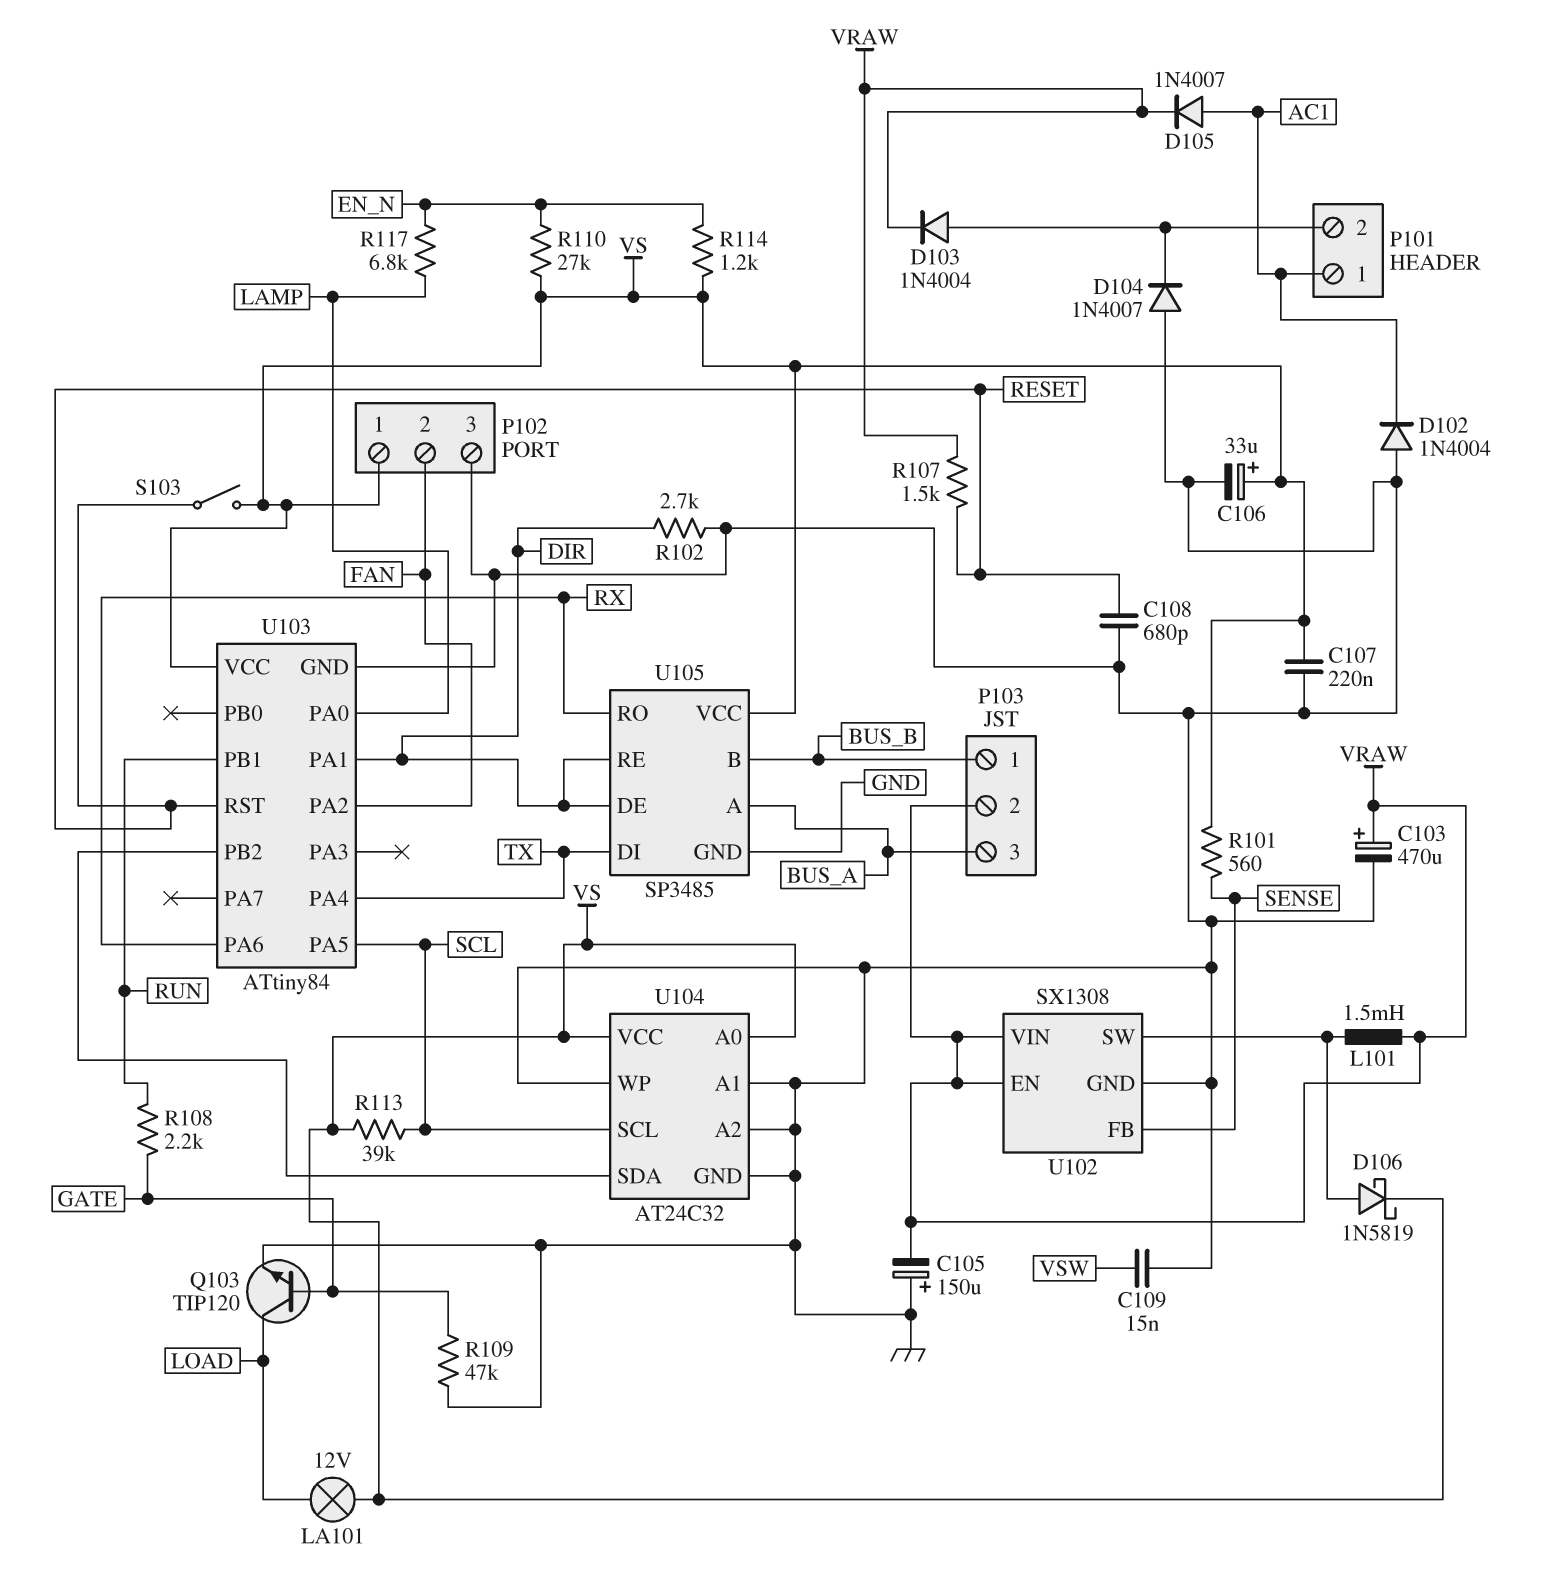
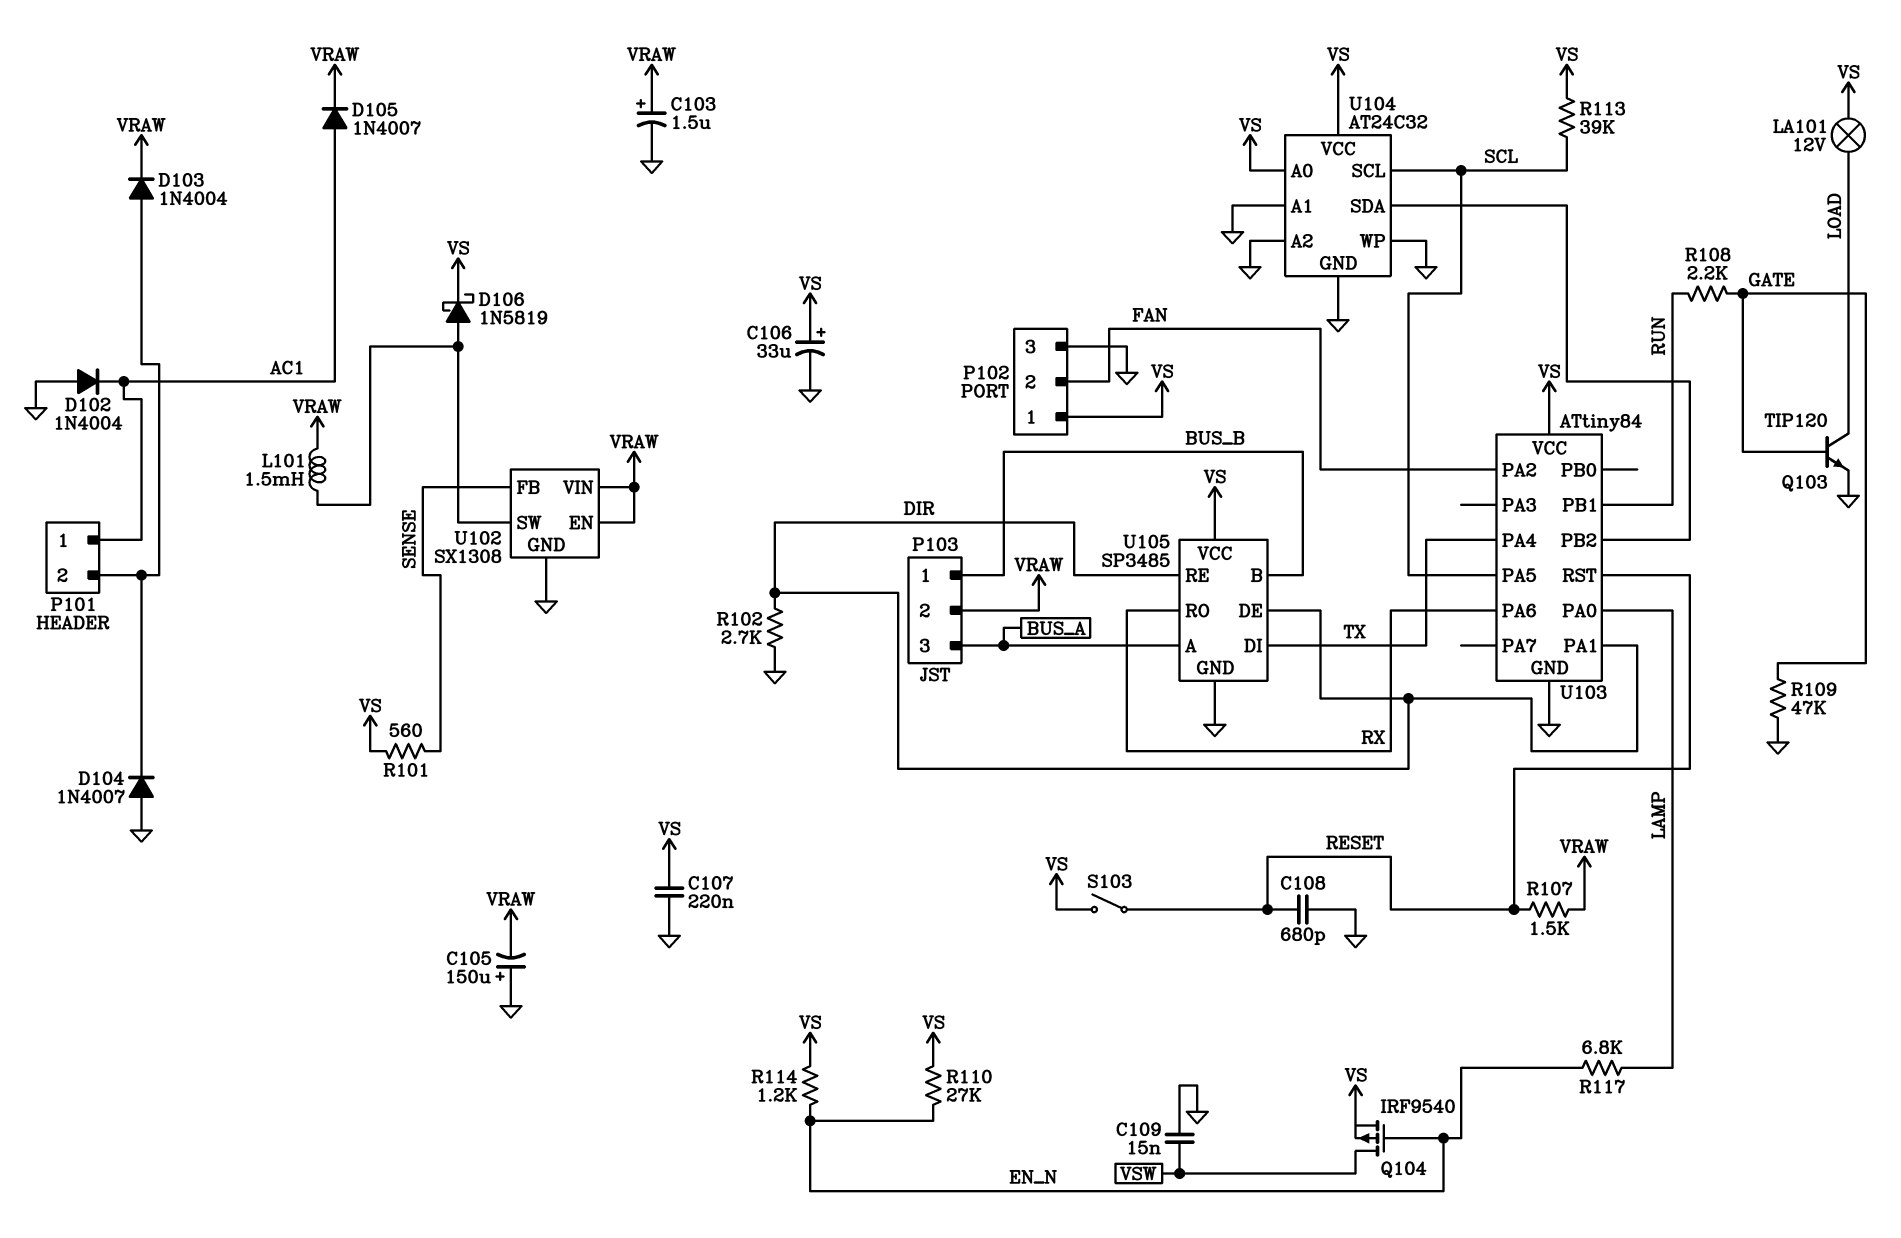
C103: 470uF (plus VRAW, minus GND) -> 1.5uF (plus VRAW, minus GND)
Q104: none -> PMOS IRF9540 (G EN_N, D VSW, S VS)

